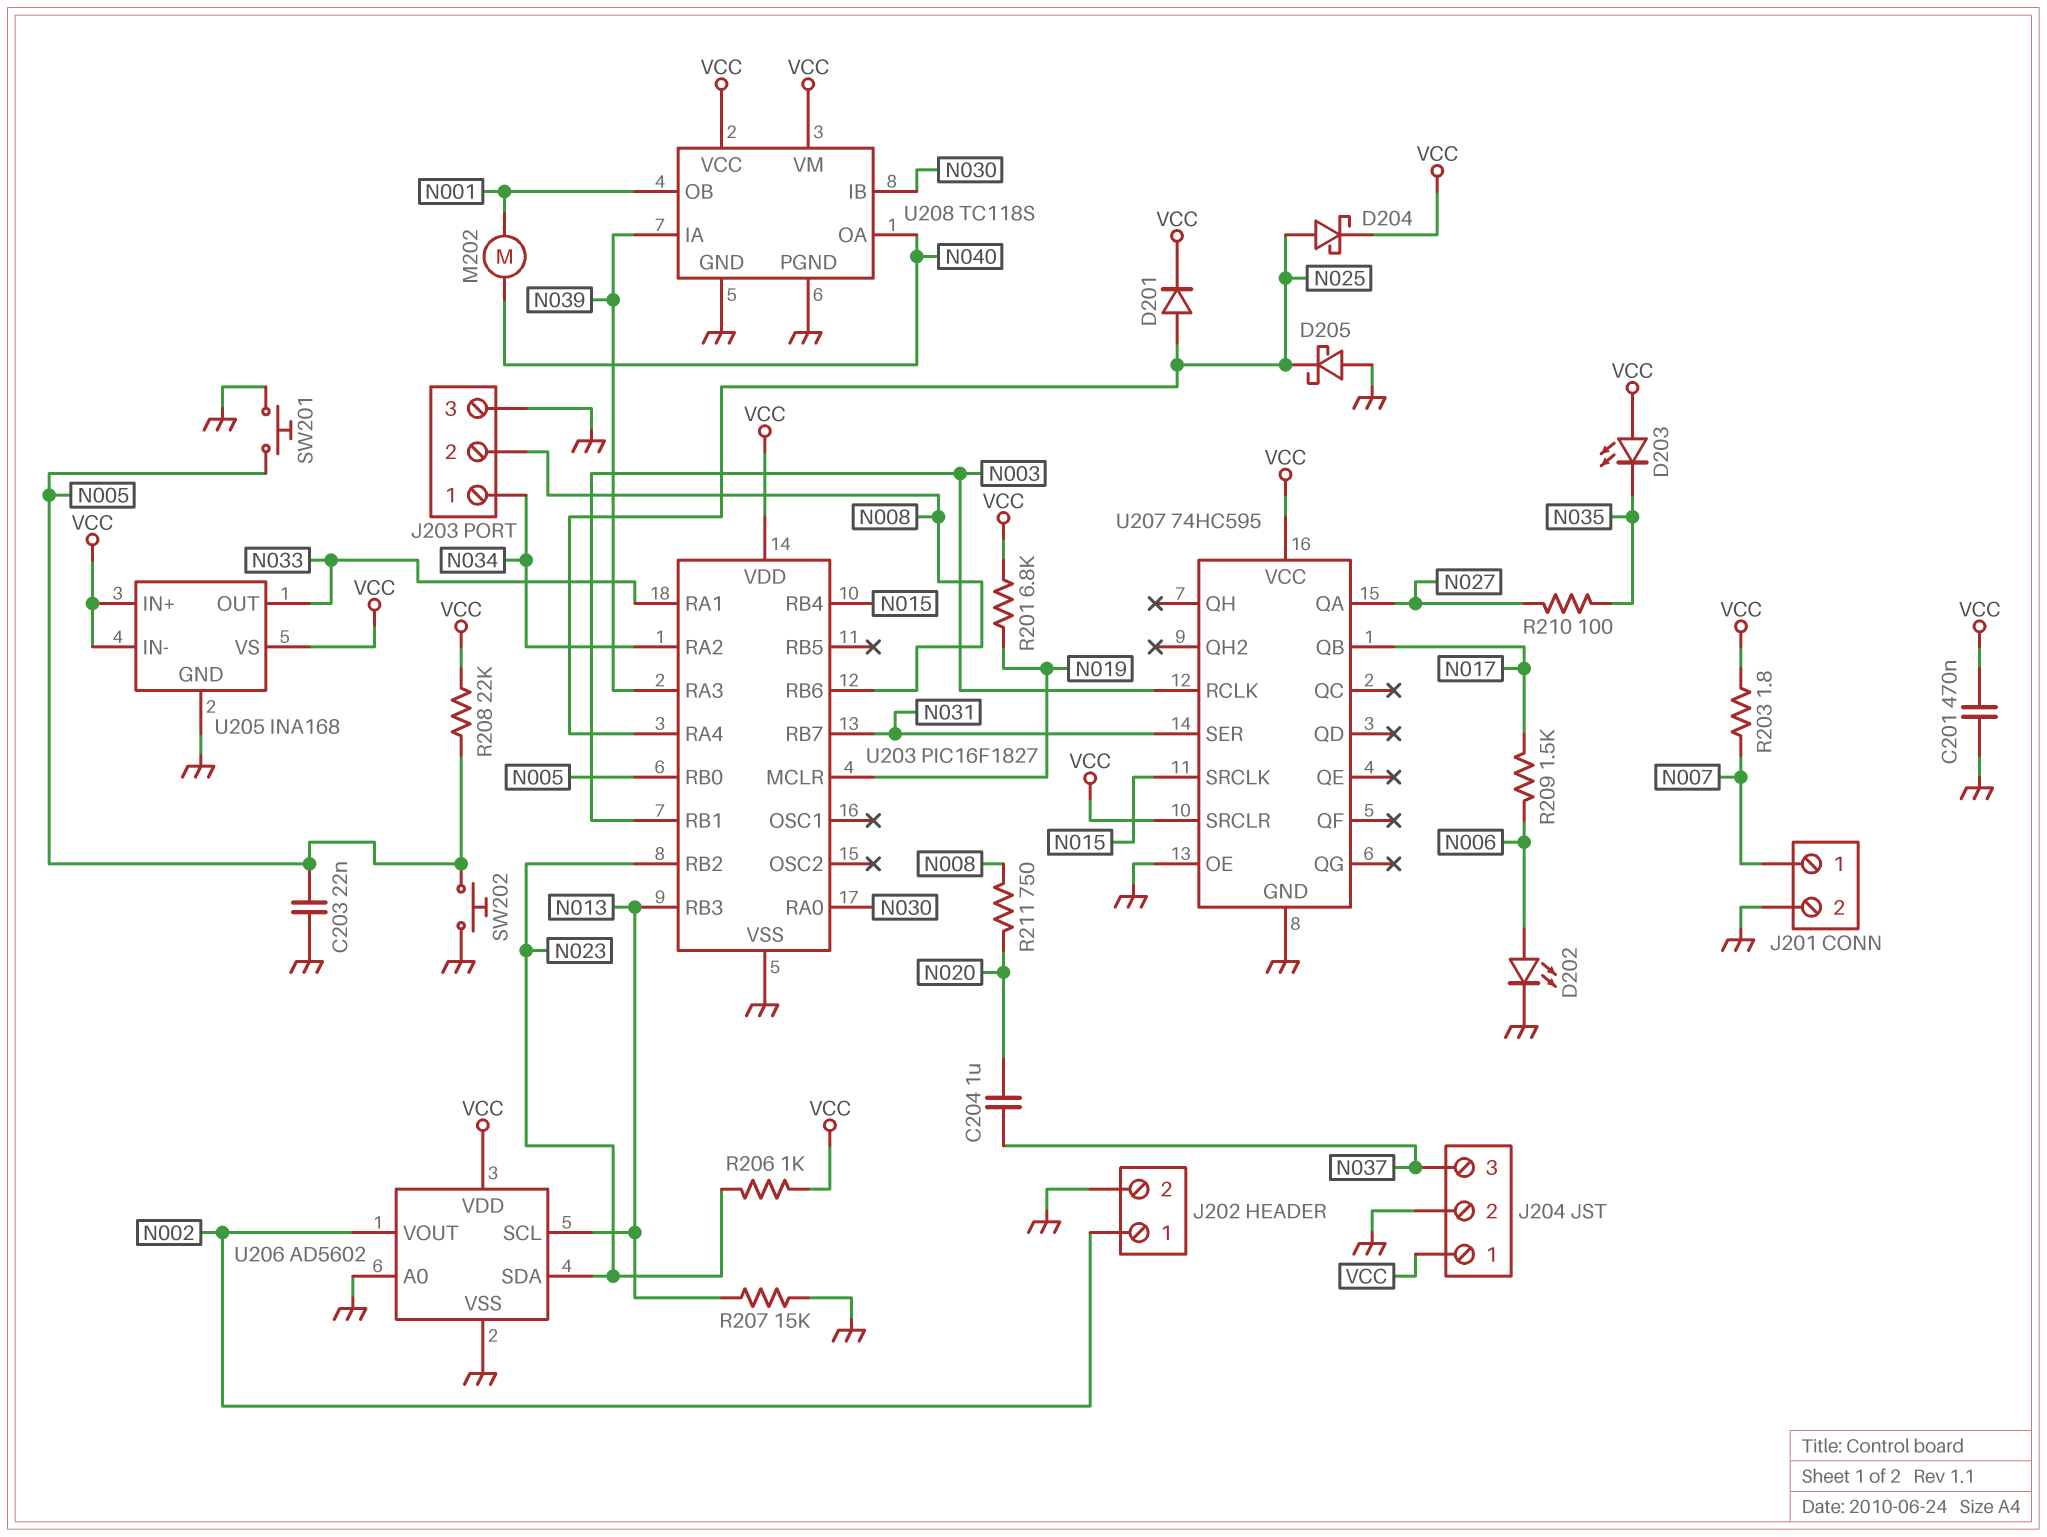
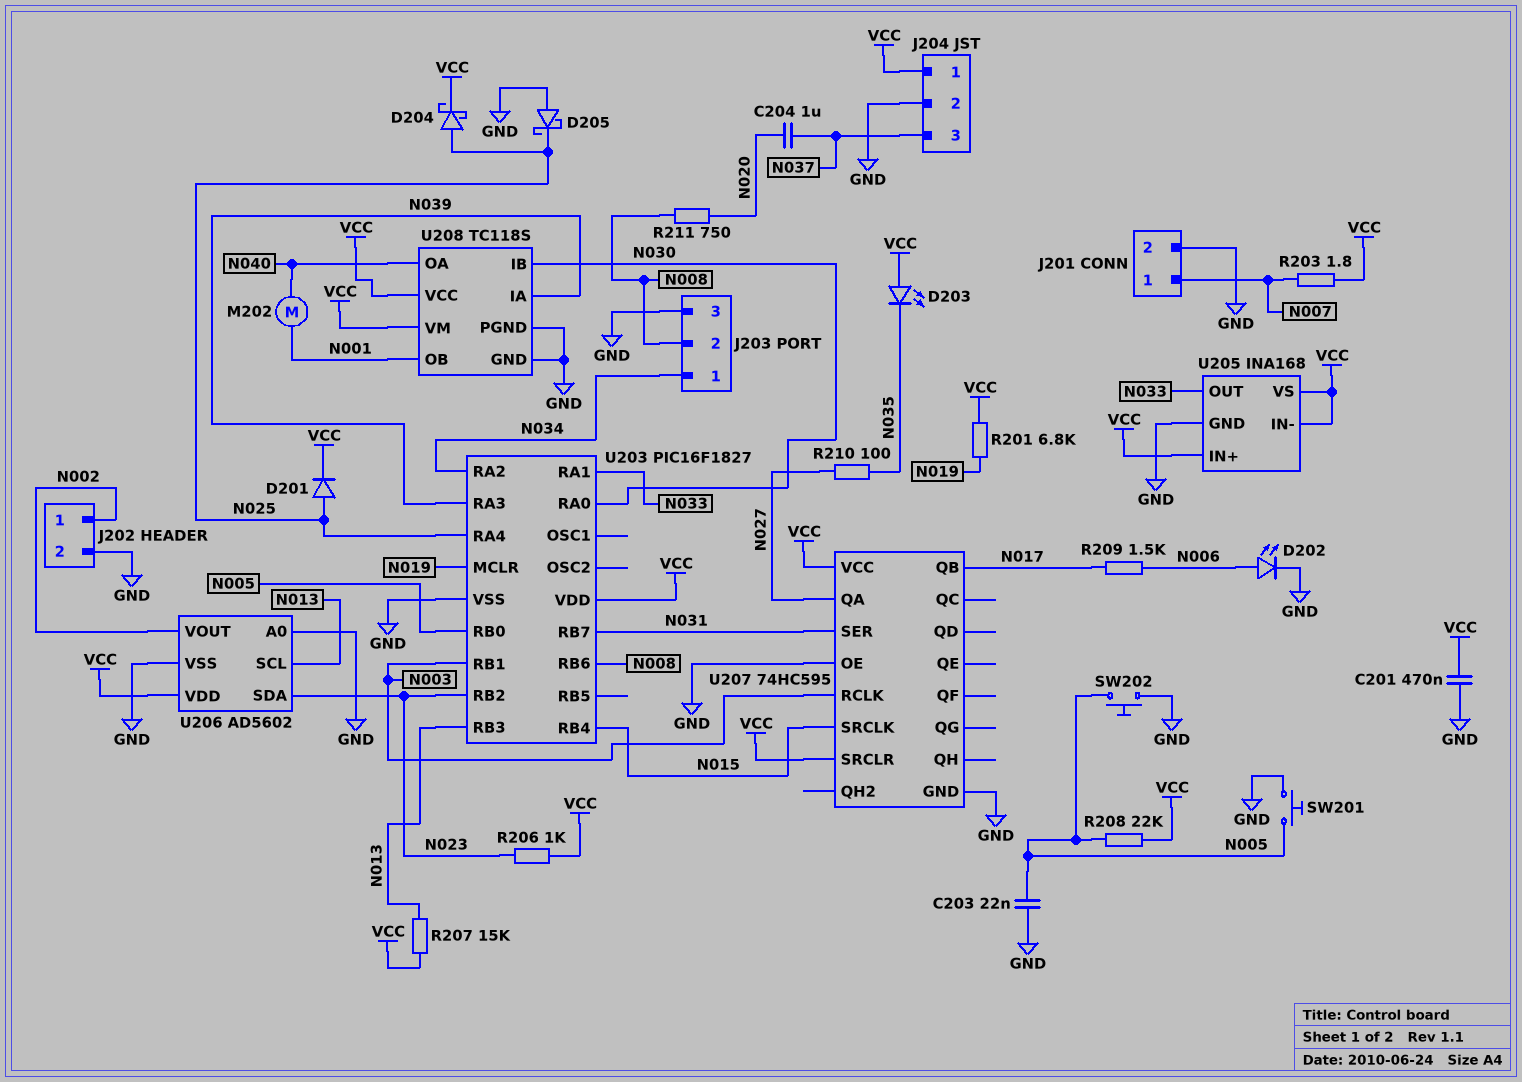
R207: 15k (GND, N013) -> 15k (N013, VCC)

